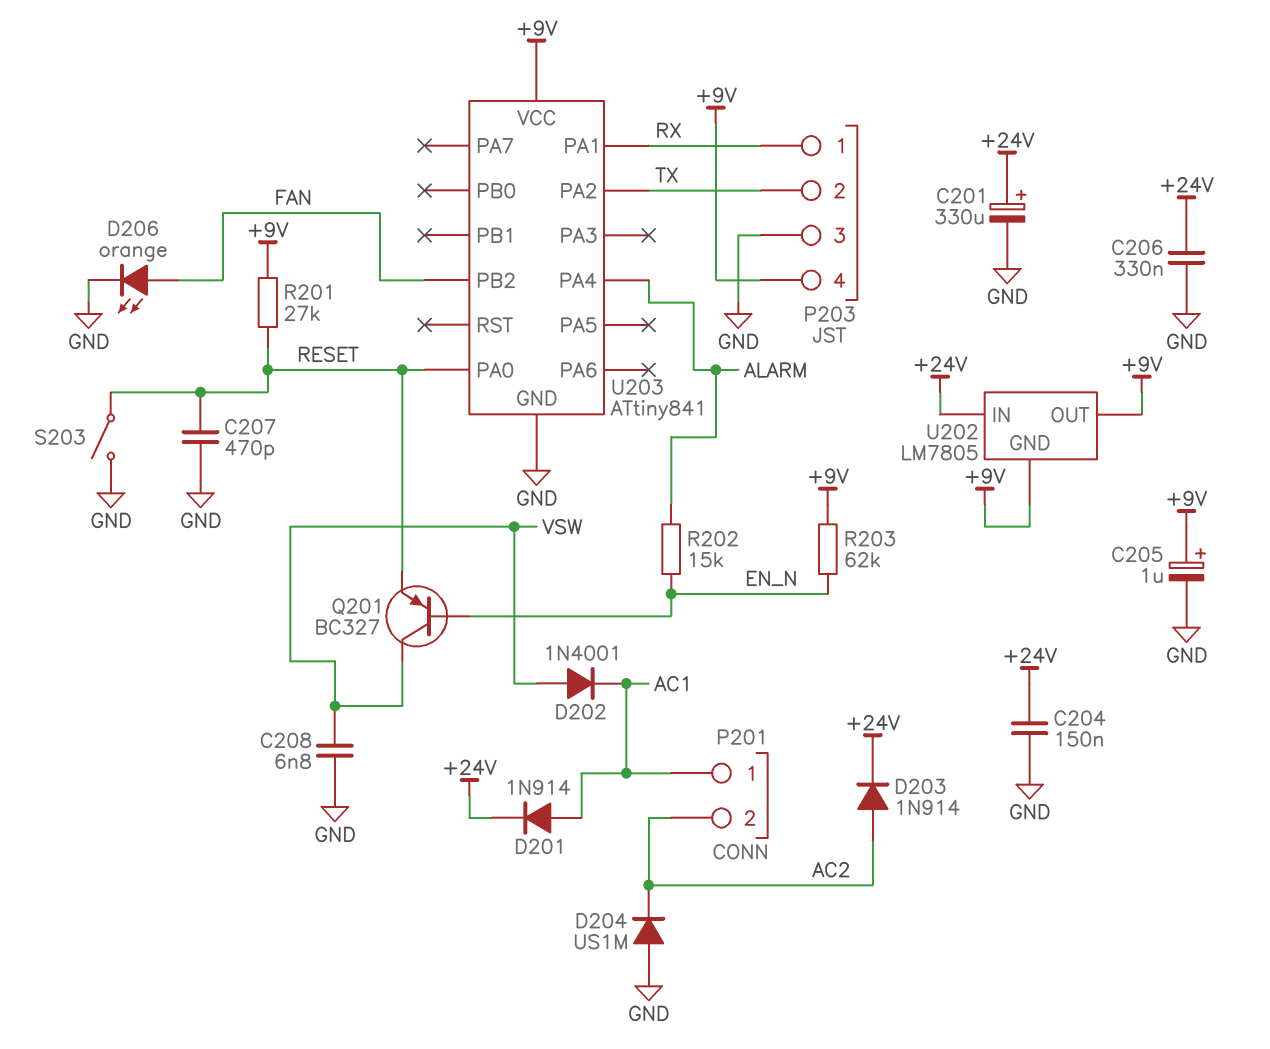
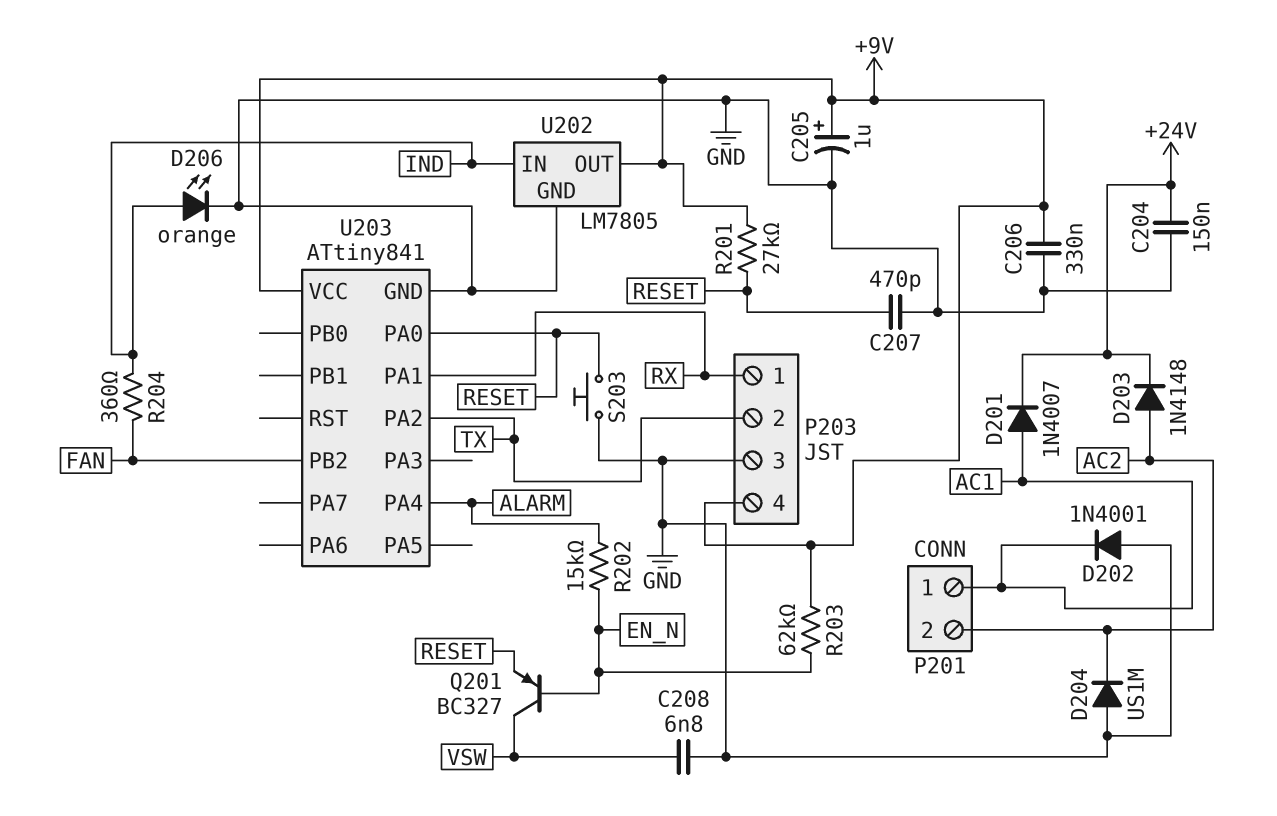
C201: 330uF (plus +24V, minus GND) -> none
C206: 330nF (+24V, GND) -> 330nF (+9V, GND)
D201: diode 1N914 (A AC1, K +24V) -> diode 1N4007 (A AC1, K +24V)
D202: diode 1N4001 (A VSW, K AC1) -> diode 1N4001 (A GND, K AC1)
D203: diode 1N914 (A AC2, K +24V) -> diode 1N4148 (A AC2, K +24V)
D206: LED orange (A FAN, K GND) -> LED orange (A IND, K GND)
R204: none -> 360 (FAN, IND)
S203: switch (GND, RESET) -> button (GND, RESET)
U202 pin GND: +9V -> GND
U202 pin IN: +24V -> IND

